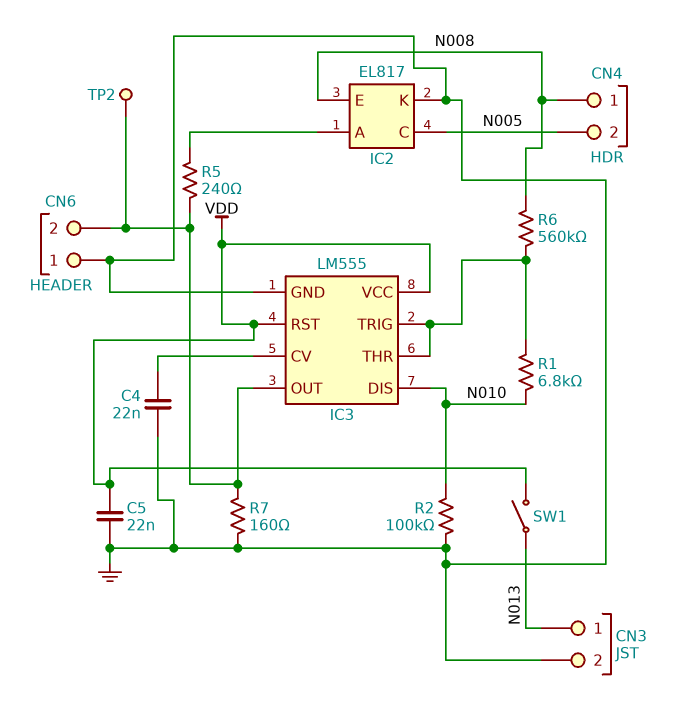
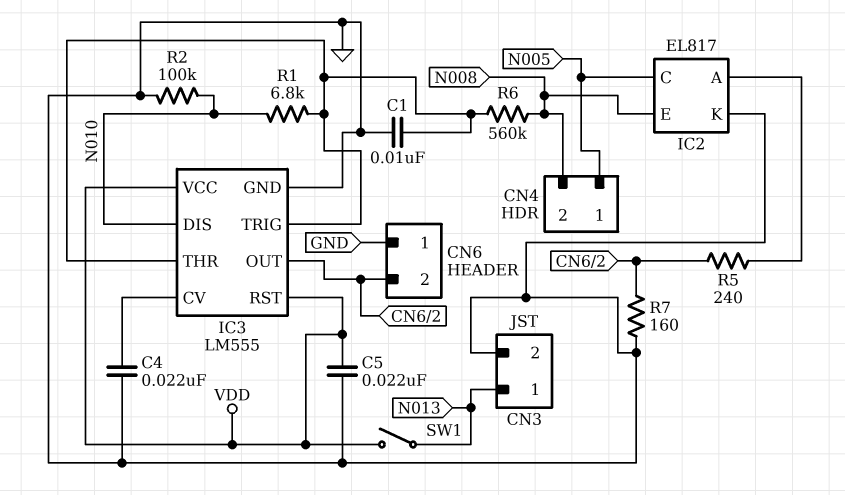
C1: none -> 10nF (GND, IC3/THR)
CN4 pin 1: N008 -> N005
CN4 pin 2: N005 -> N008
TP2: test point (CN6/2) -> none

